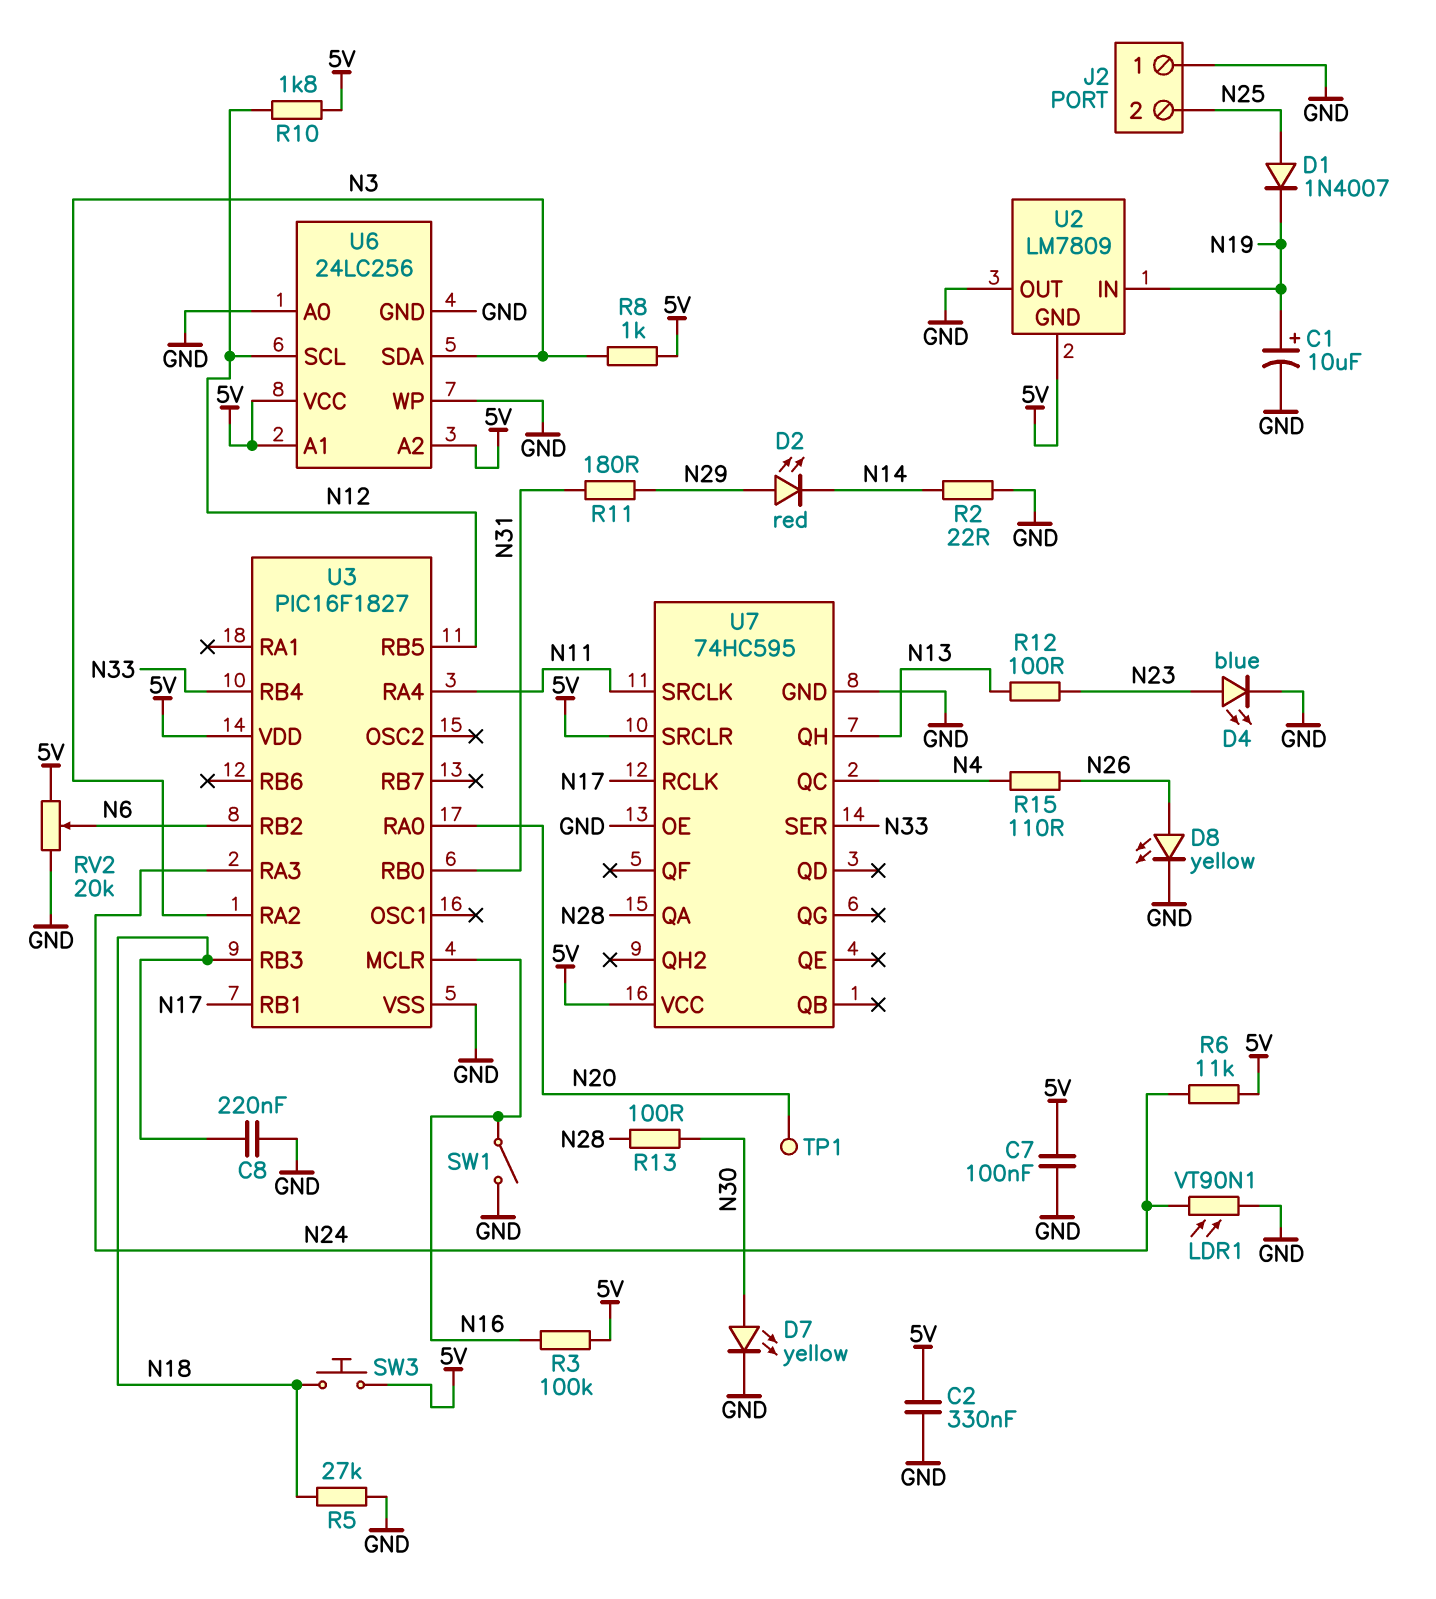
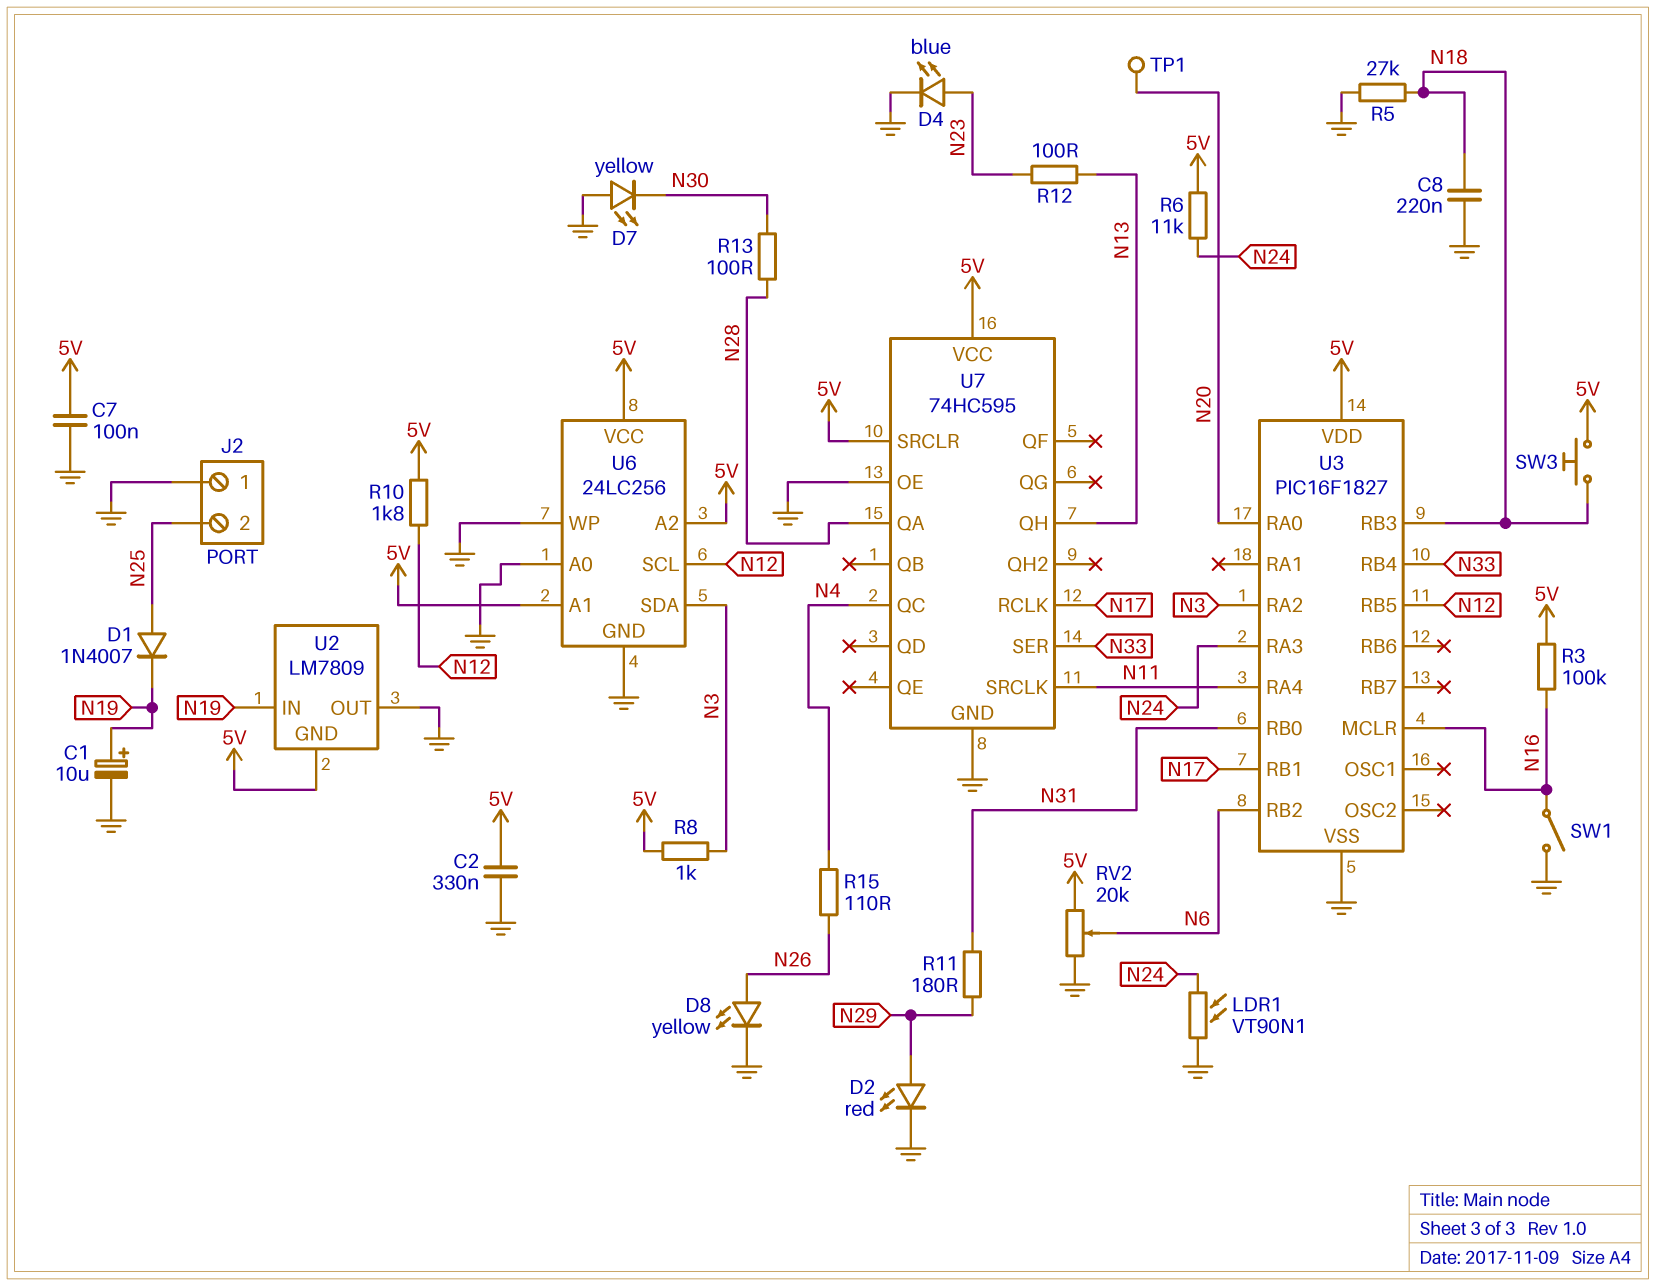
D2: LED red (A N29, K N14) -> LED red (A N29, K GND)
D7: LED yellow (A N30, K GND) -> LED yellow (A GND, K N30)
R2: 22 (GND, N14) -> none

